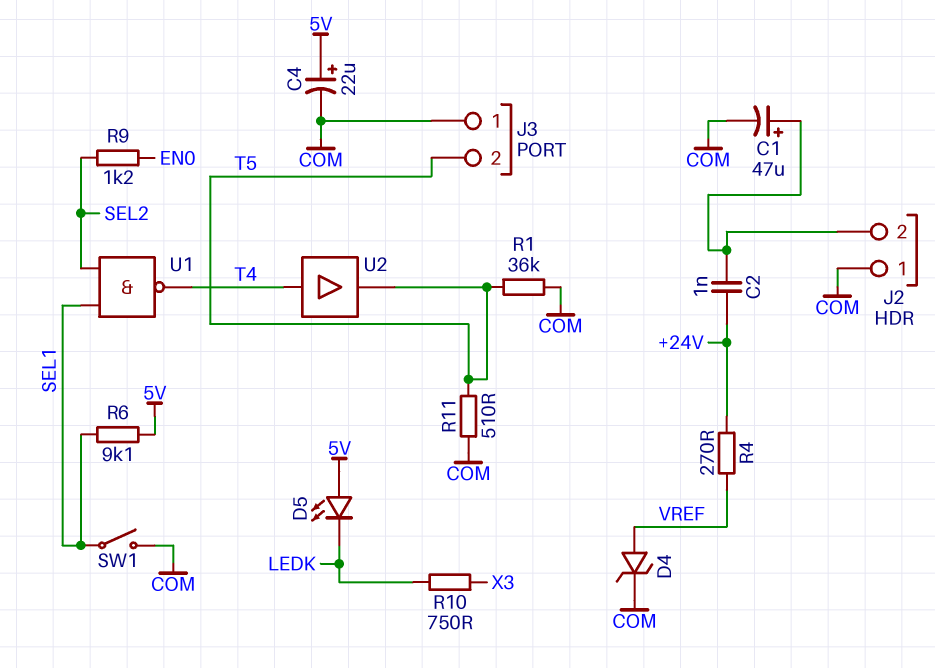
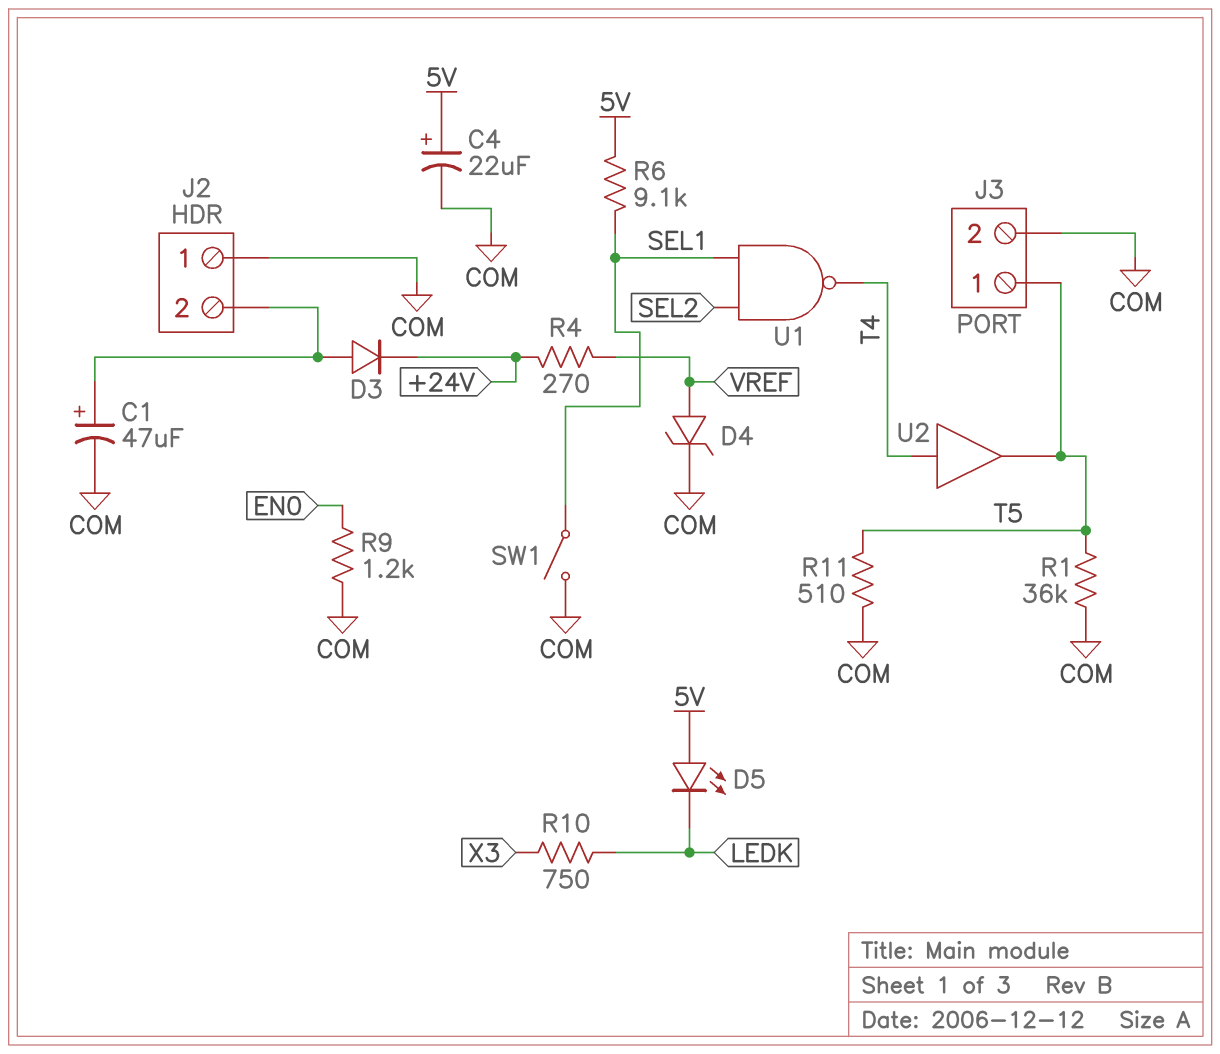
C2: 1nF (+24V, J2/2) -> none
D3: none -> diode (A J2/2, K +24V)
J3 pin 1: COM -> T5
J3 pin 2: T5 -> COM
R9: 1.2k (EN0, SEL2) -> 1.2k (COM, EN0)

